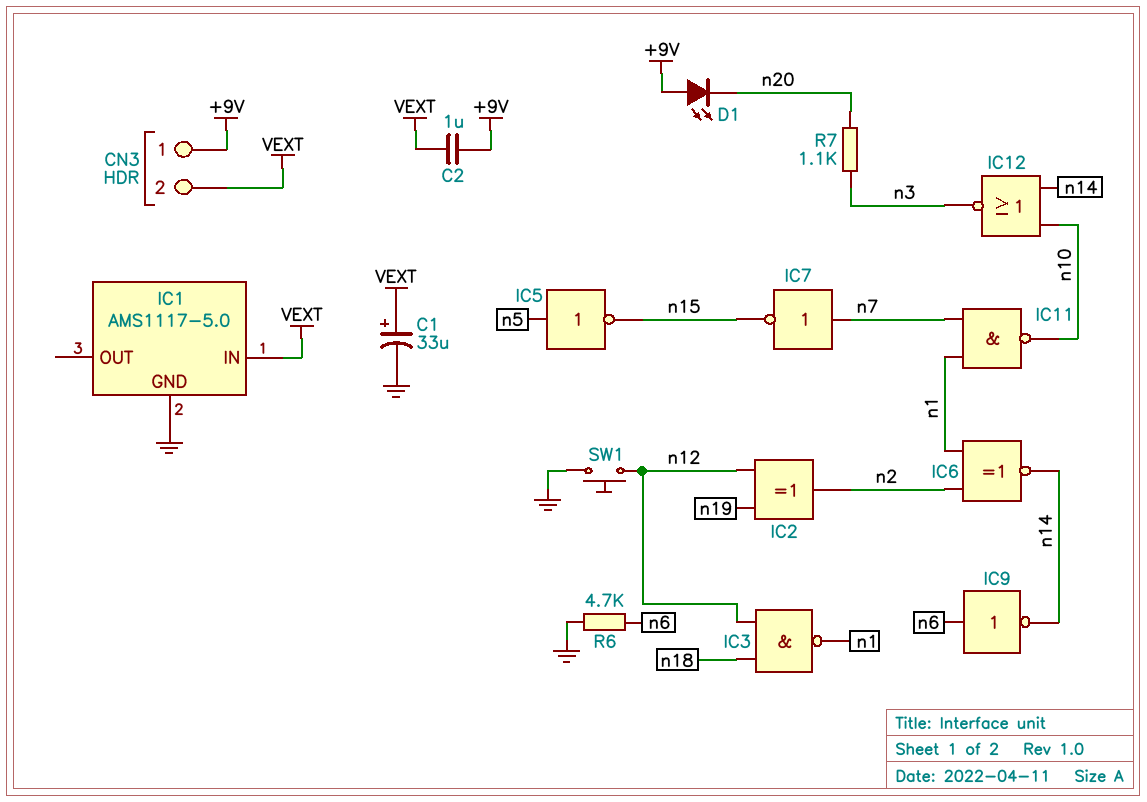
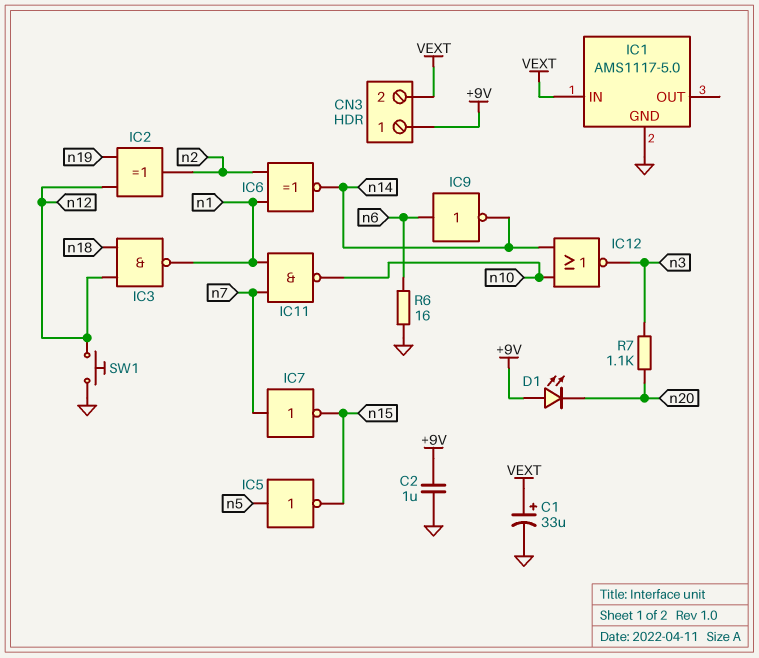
C2: 1uF (+9V, VEXT) -> 1uF (+9V, GND)
R6: 4.7k (GND, n6) -> 16 (GND, n6)

